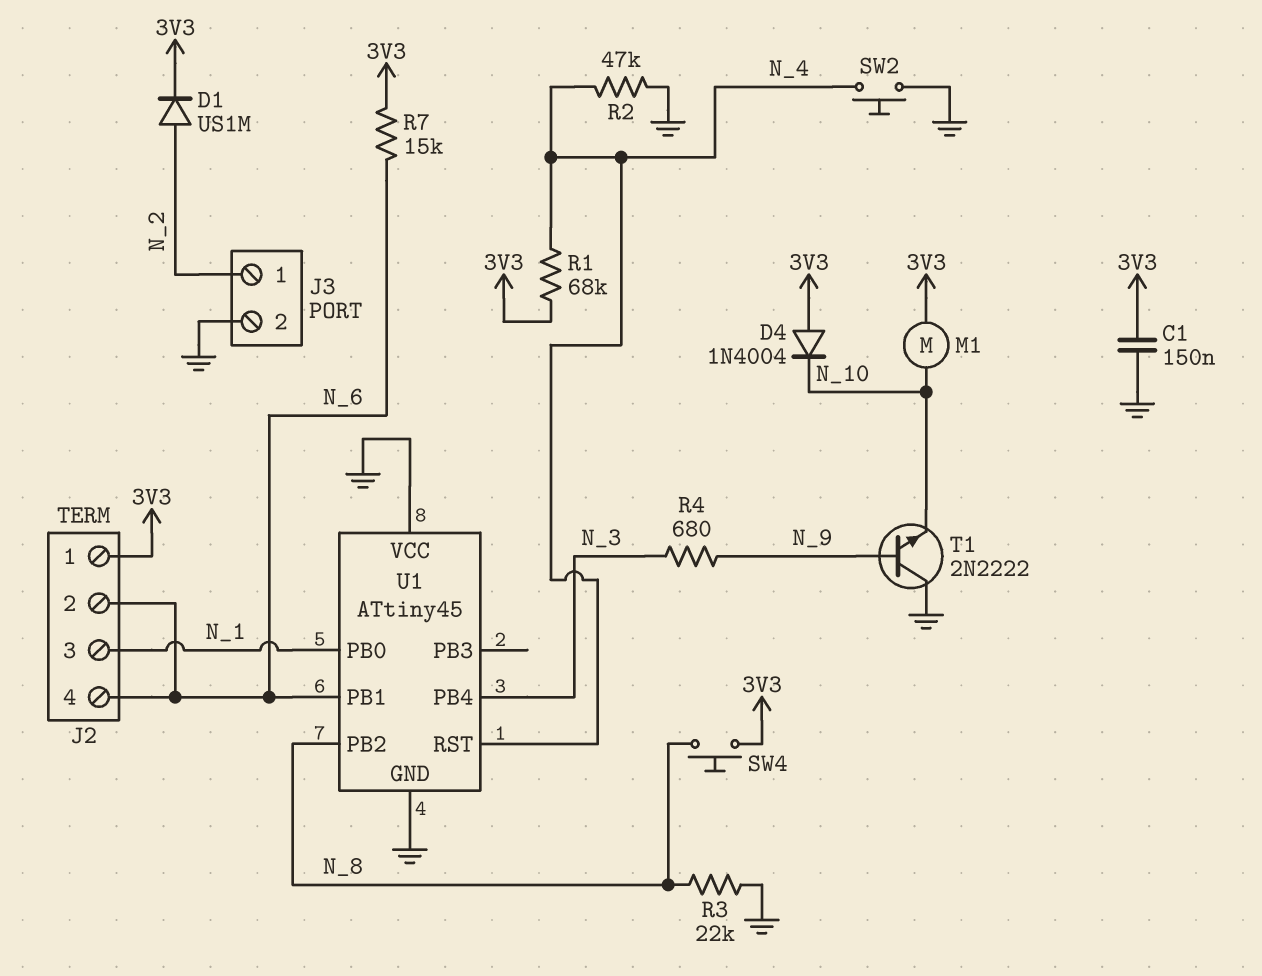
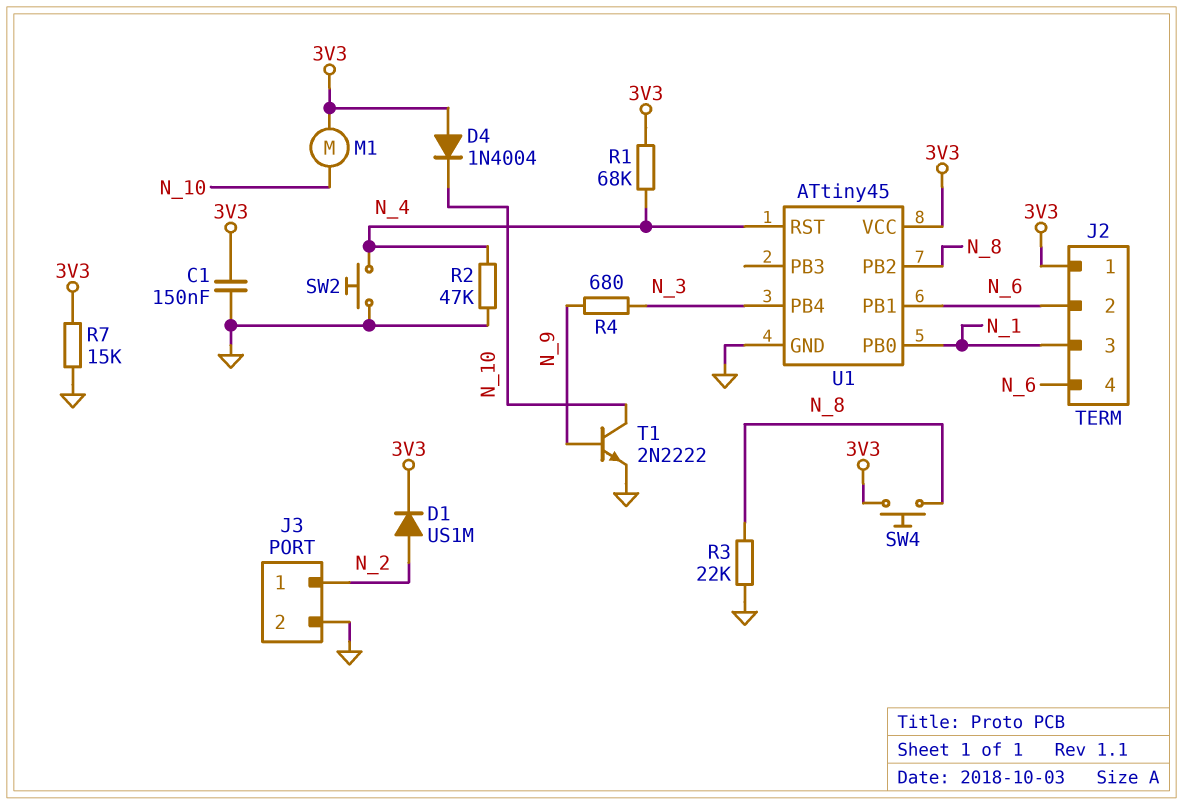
R7: 15k (3V3, N_6) -> 15k (3V3, GND)
T1: NPN 2N2222 (B N_9, C GND, E N_10) -> NPN 2N2222 (B N_9, C N_10, E GND)
U1 pin VCC: GND -> 3V3

